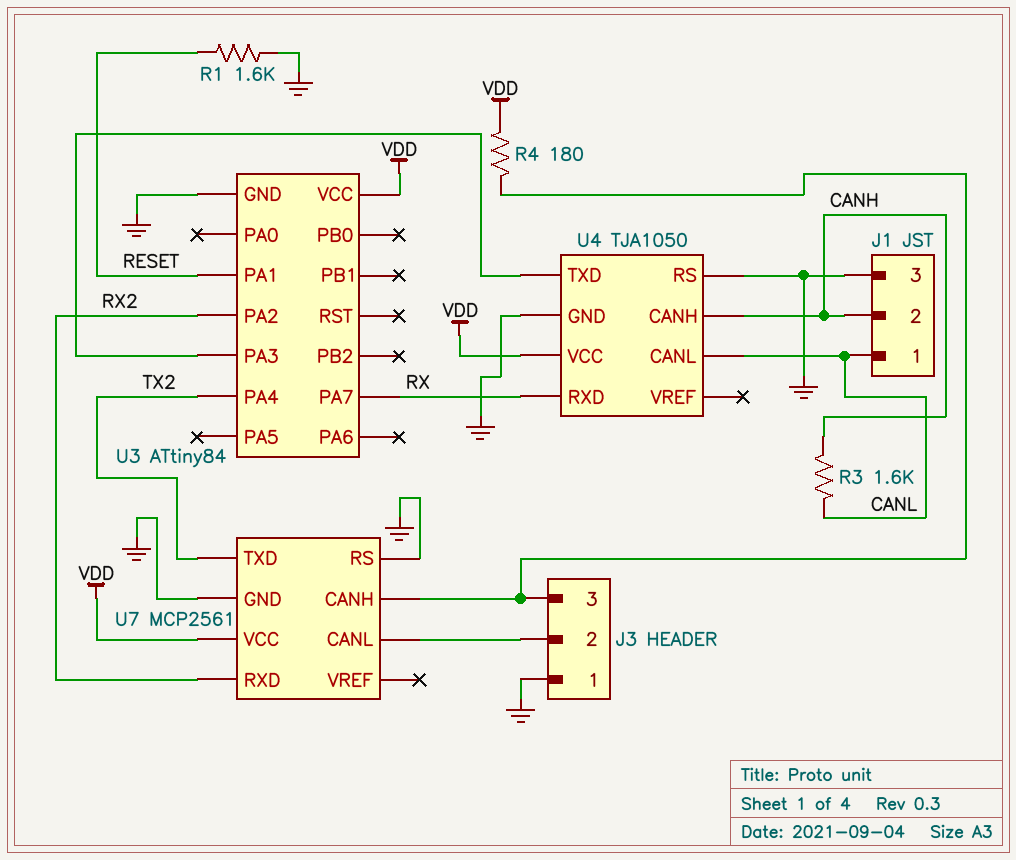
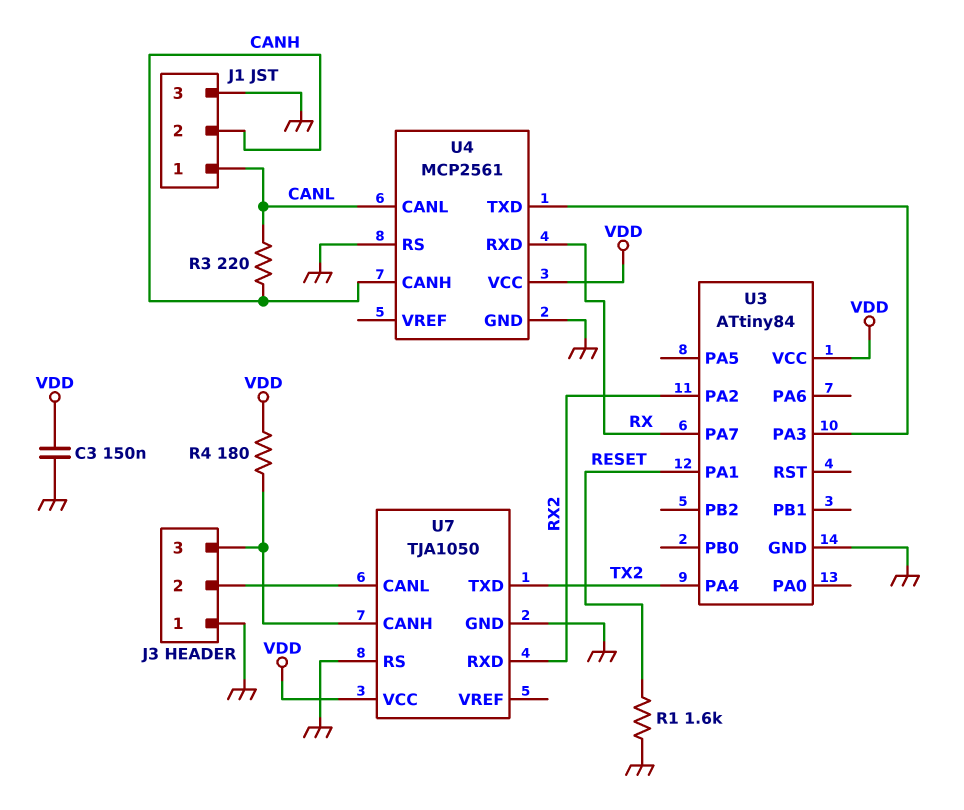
C3: none -> 150nF (GND, VDD)
R3: 1.6k (CANH, CANL) -> 220 (CANH, CANL)
U4: TJA1050 -> MCP2561
U7: MCP2561 -> TJA1050

